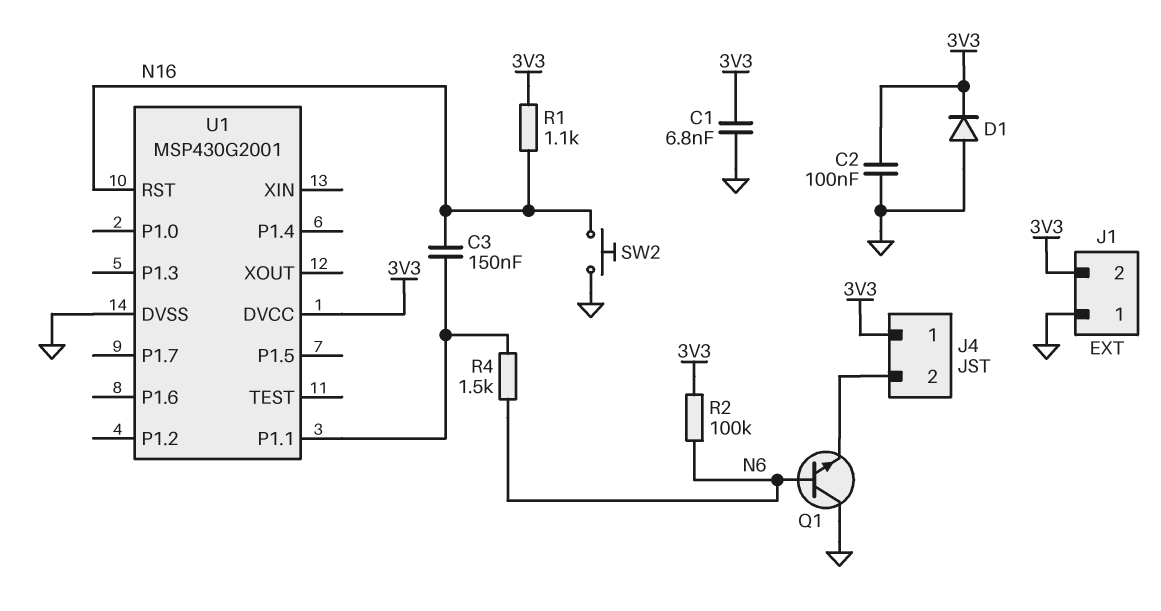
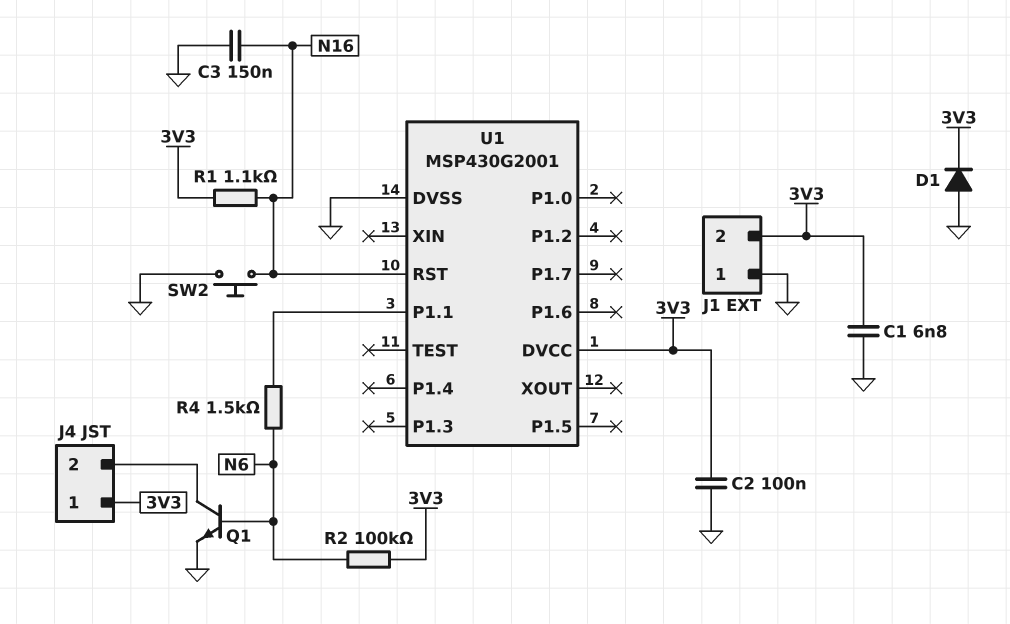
C3: 150nF (N16, U1/P1.1) -> 150nF (GND, N16)
Q1: NPN (B N6, C GND, E J4/2) -> NPN (B N6, C J4/2, E GND)

